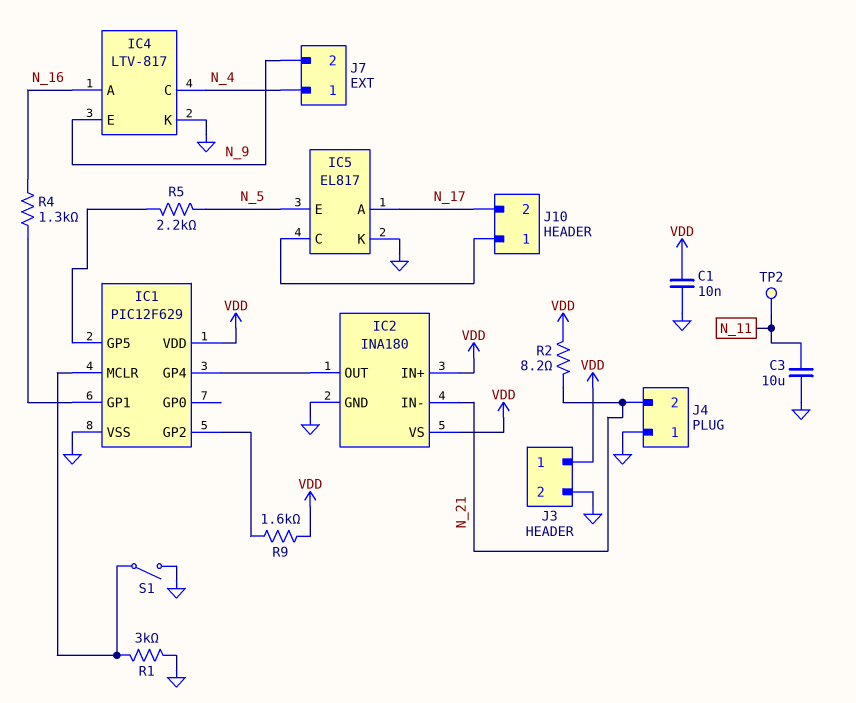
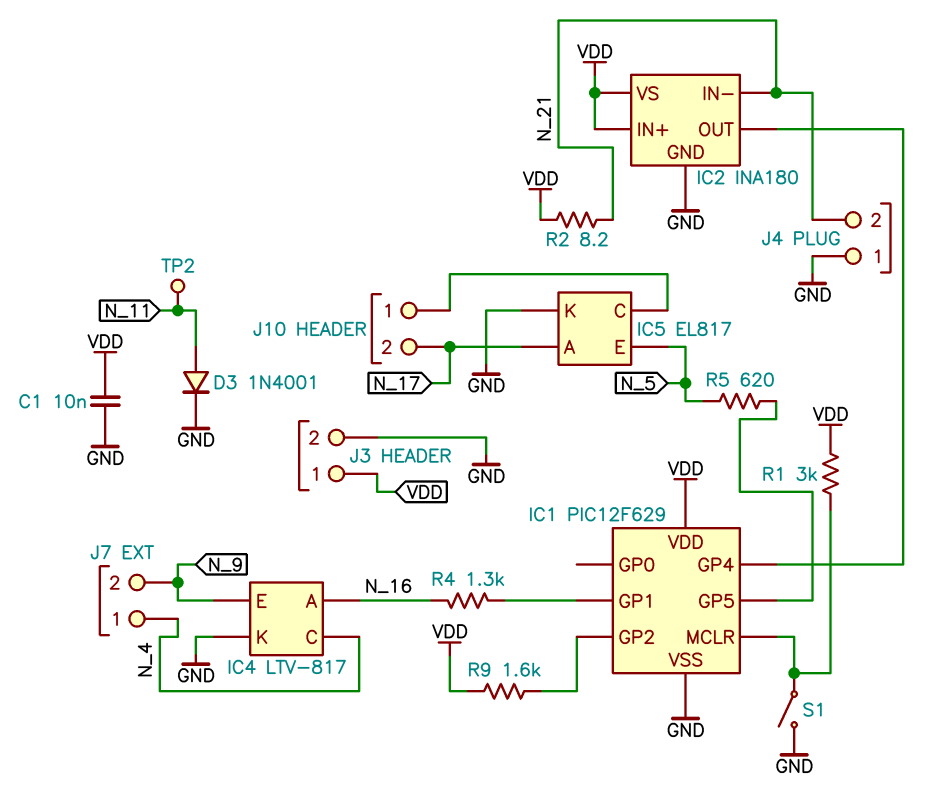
C3: 10uF (GND, N_11) -> none
D3: none -> diode 1N4001 (A N_11, K GND)
R1: 3k (GND, IC1/MCLR) -> 3k (IC1/MCLR, VDD)
R5: 2.2k (IC1/GP5, N_5) -> 620 (IC1/GP5, N_5)

